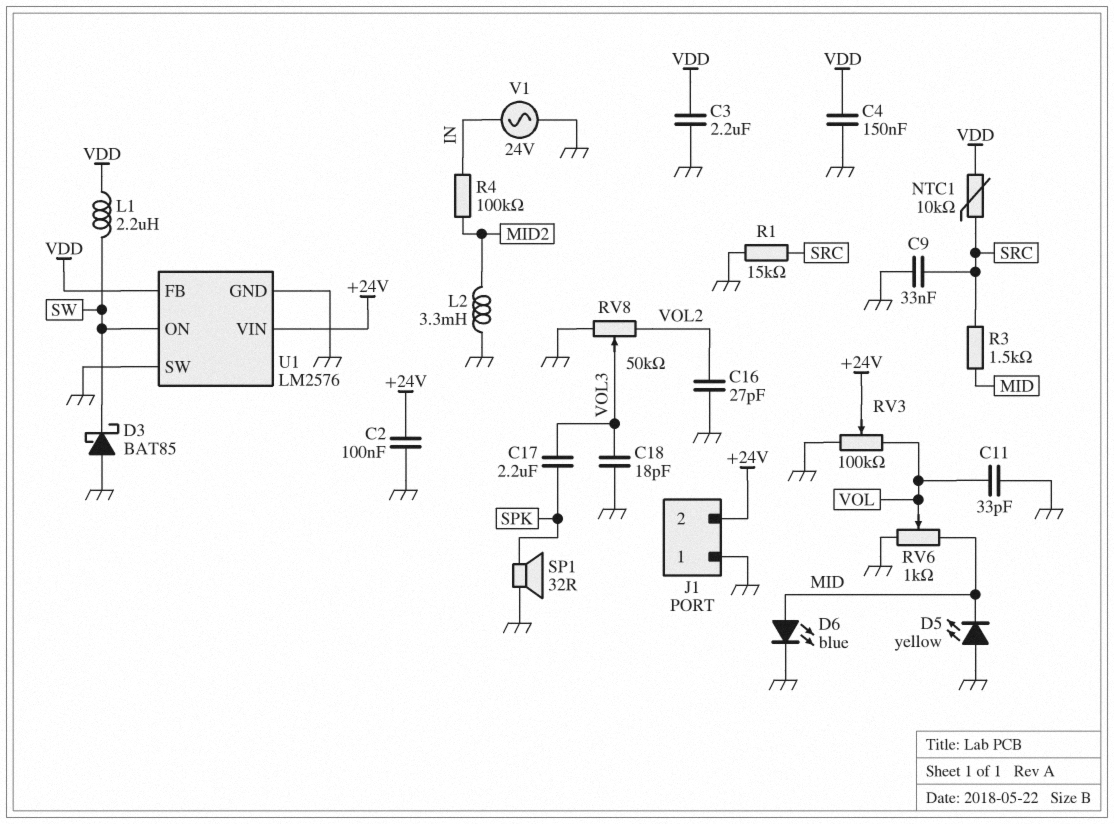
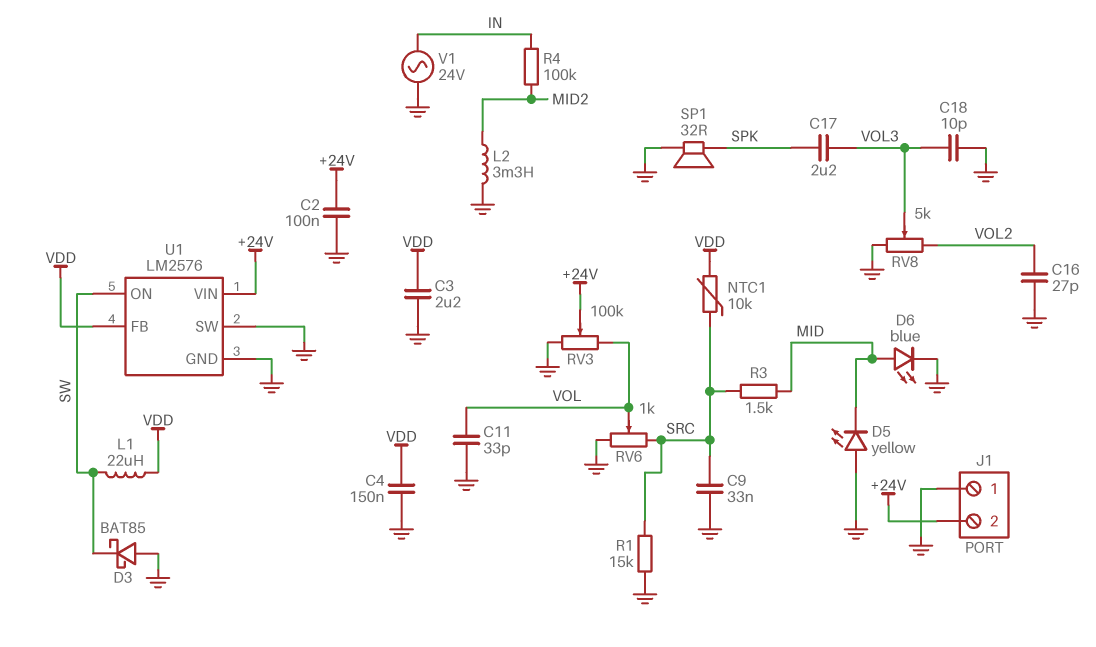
C18: 18pF (GND, VOL3) -> 10pF (GND, VOL3)
L1: 2.2uH (SW, VDD) -> 22uH (SW, VDD)
RV6: 1k (GND, MID, wiper VOL) -> 1k (GND, SRC, wiper VOL)
RV8: 50k (GND, VOL2, wiper VOL3) -> 5k (GND, VOL2, wiper VOL3)

